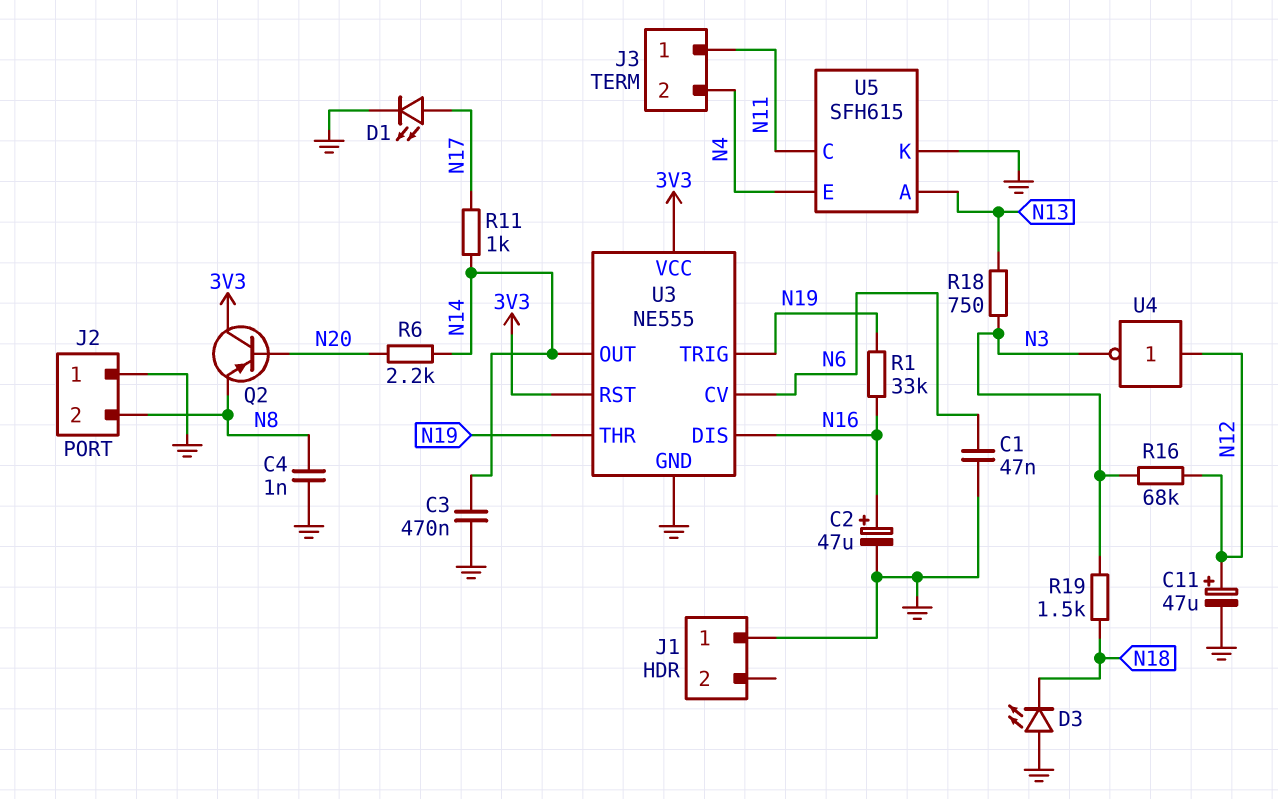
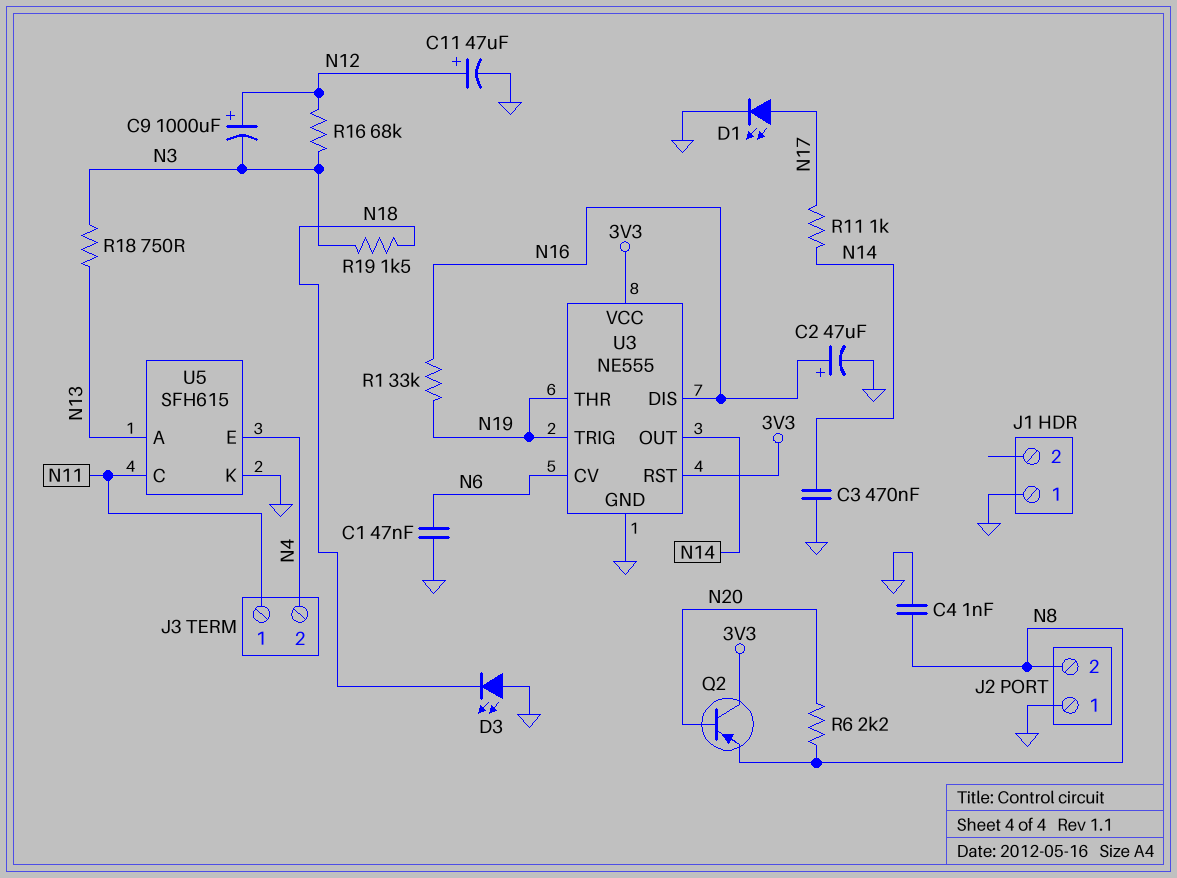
C9: none -> 1000uF (plus N12, minus N3)
R6: 2.2k (N14, N20) -> 2.2k (N8, N20)
U4: NOT (in N12, out N3) -> none

